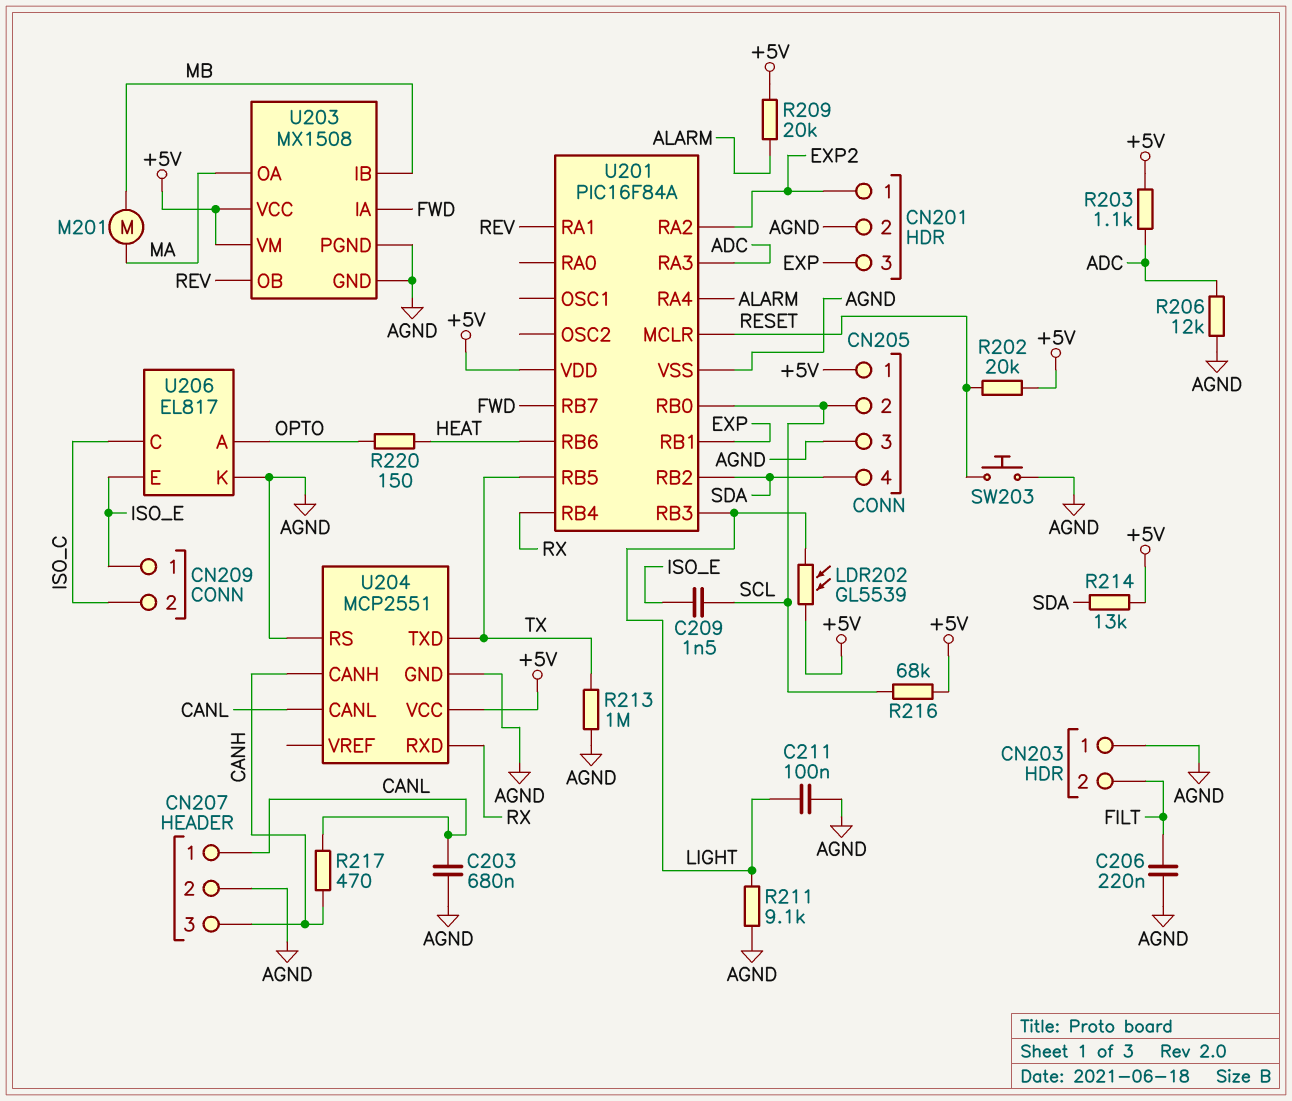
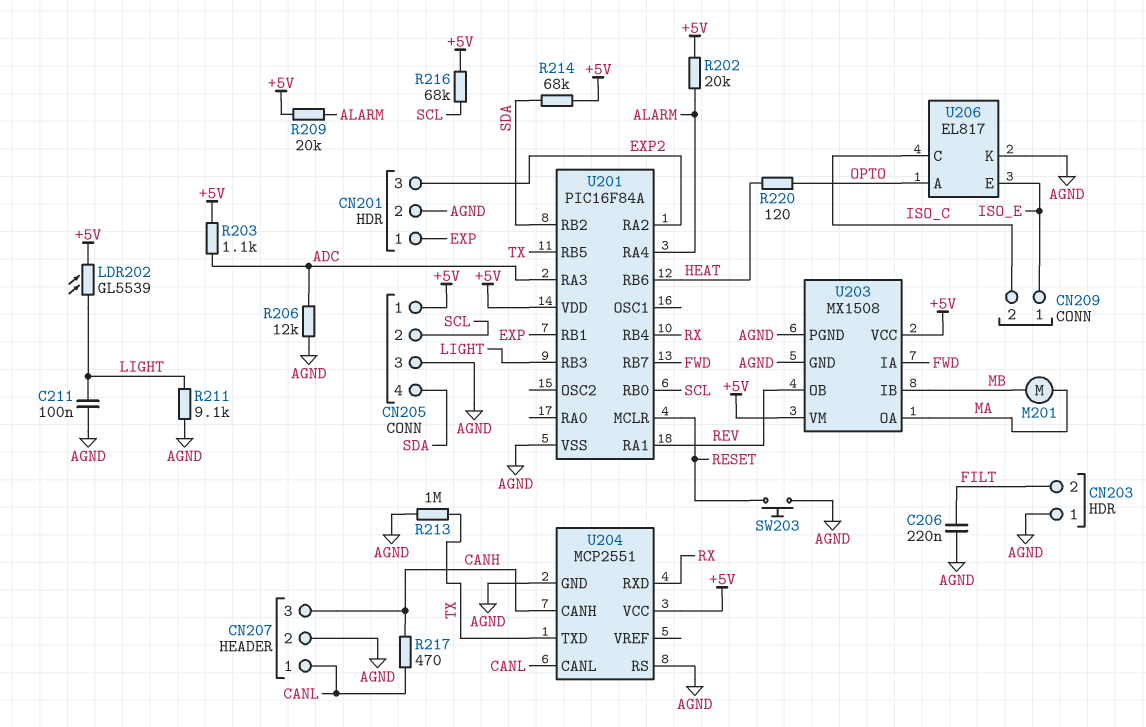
C203: 680nF (AGND, CANL) -> none
C209: 1.5nF (ISO_E, SCL) -> none
CN201 pin 1: EXP2 -> EXP
CN201 pin 3: EXP -> EXP2
R202: 20k (+5V, RESET) -> 20k (+5V, ALARM)
R214: 13k (+5V, SDA) -> 68k (+5V, SDA)
R220: 150 (HEAT, OPTO) -> 120 (HEAT, OPTO)

